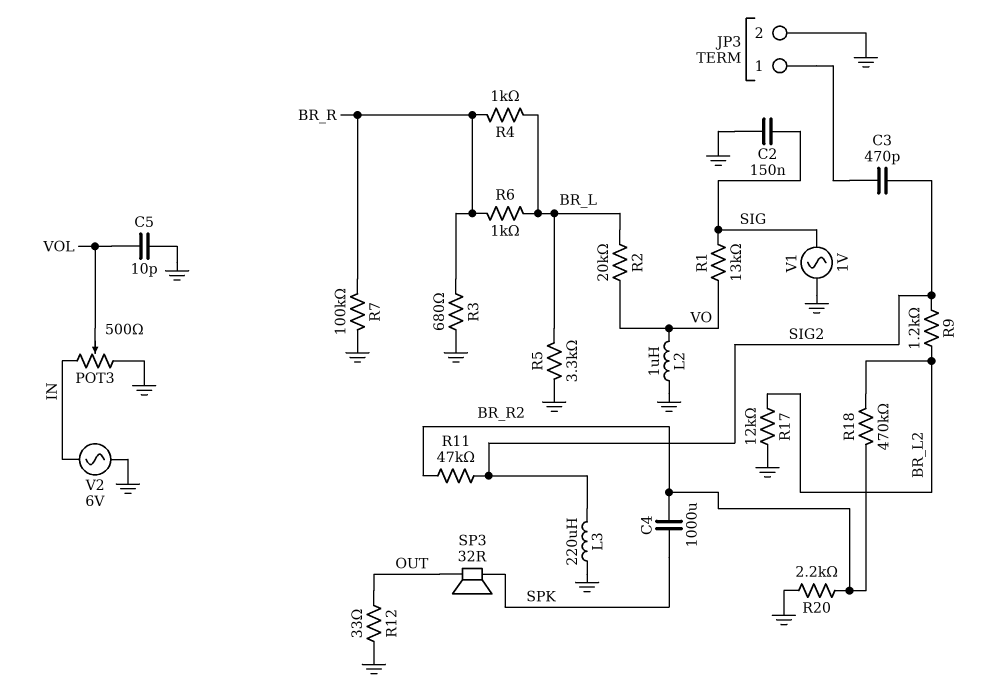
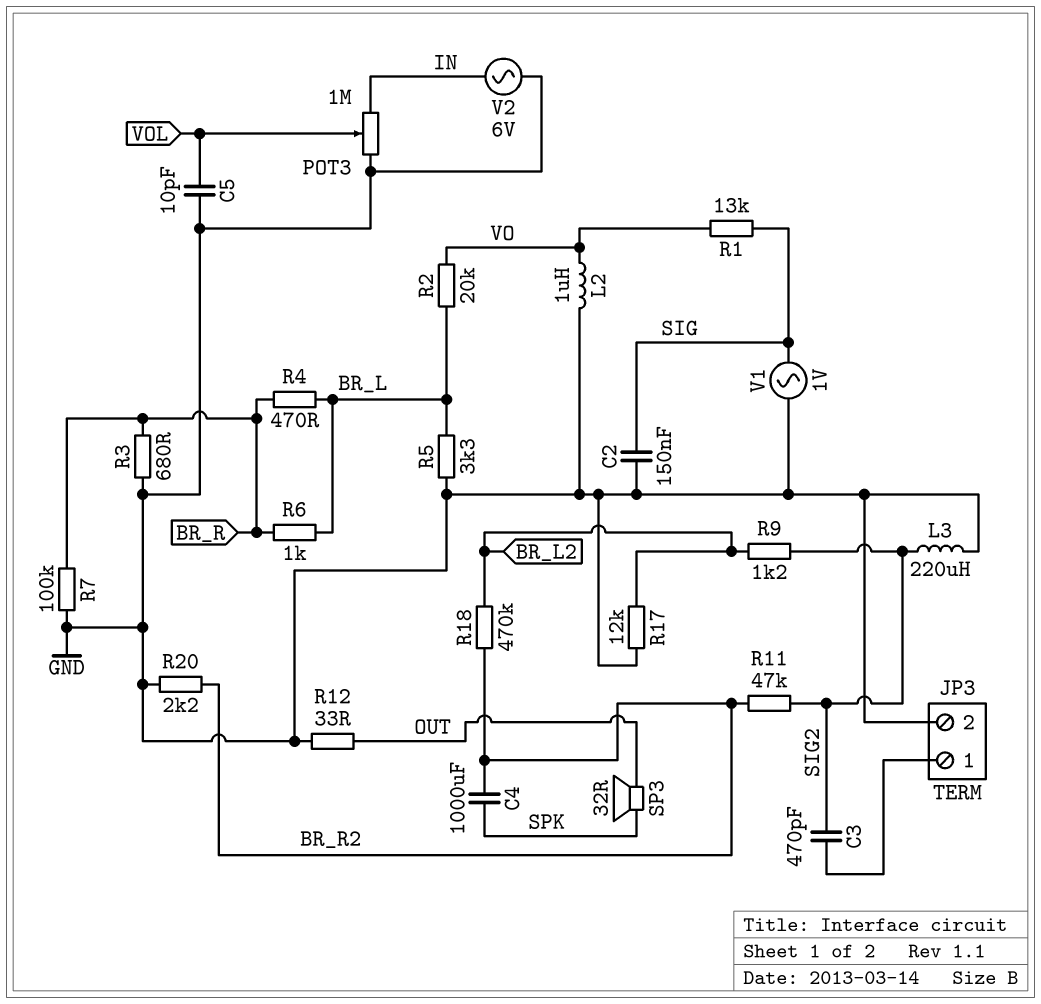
POT3: 500 (GND, IN, wiper VOL) -> 1M (GND, IN, wiper VOL)
R4: 1k (BR_L, BR_R) -> 470 (BR_L, BR_R)

